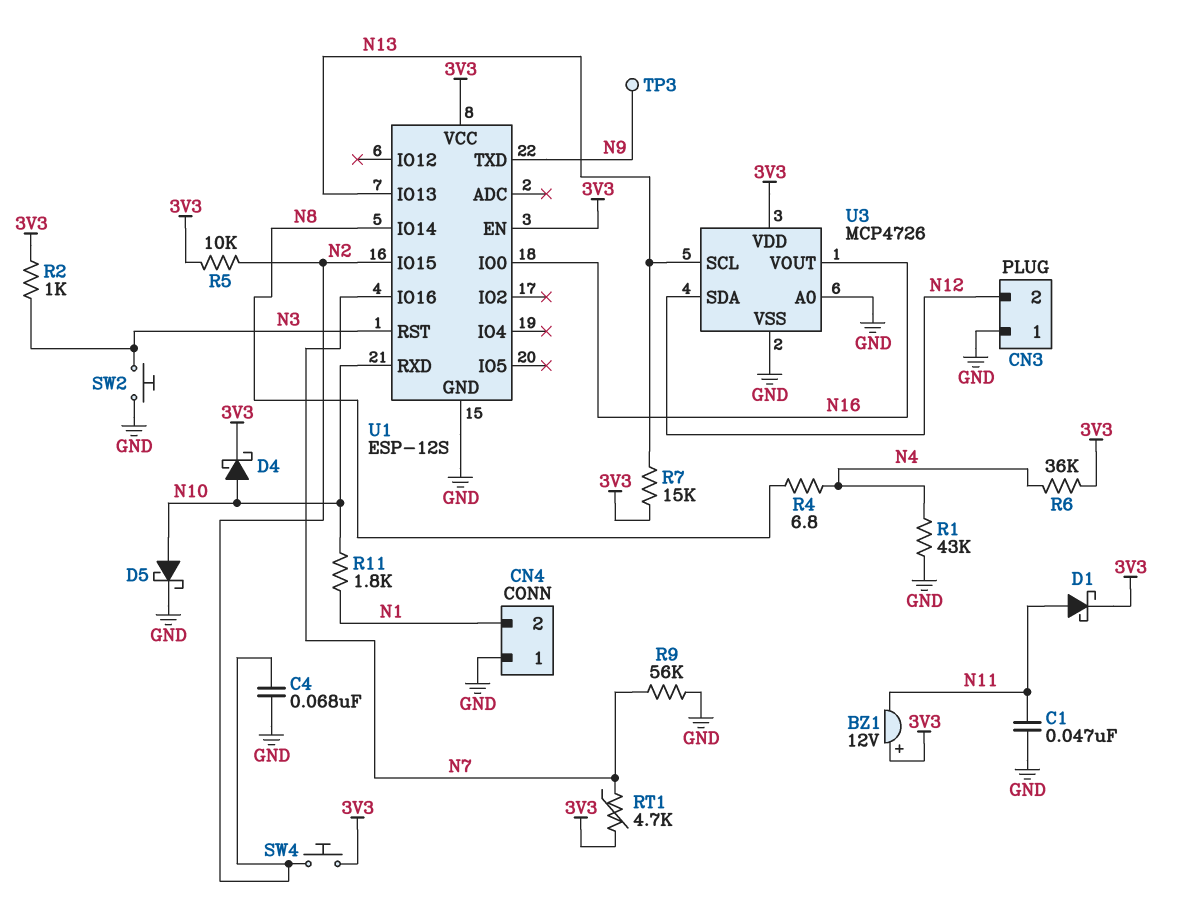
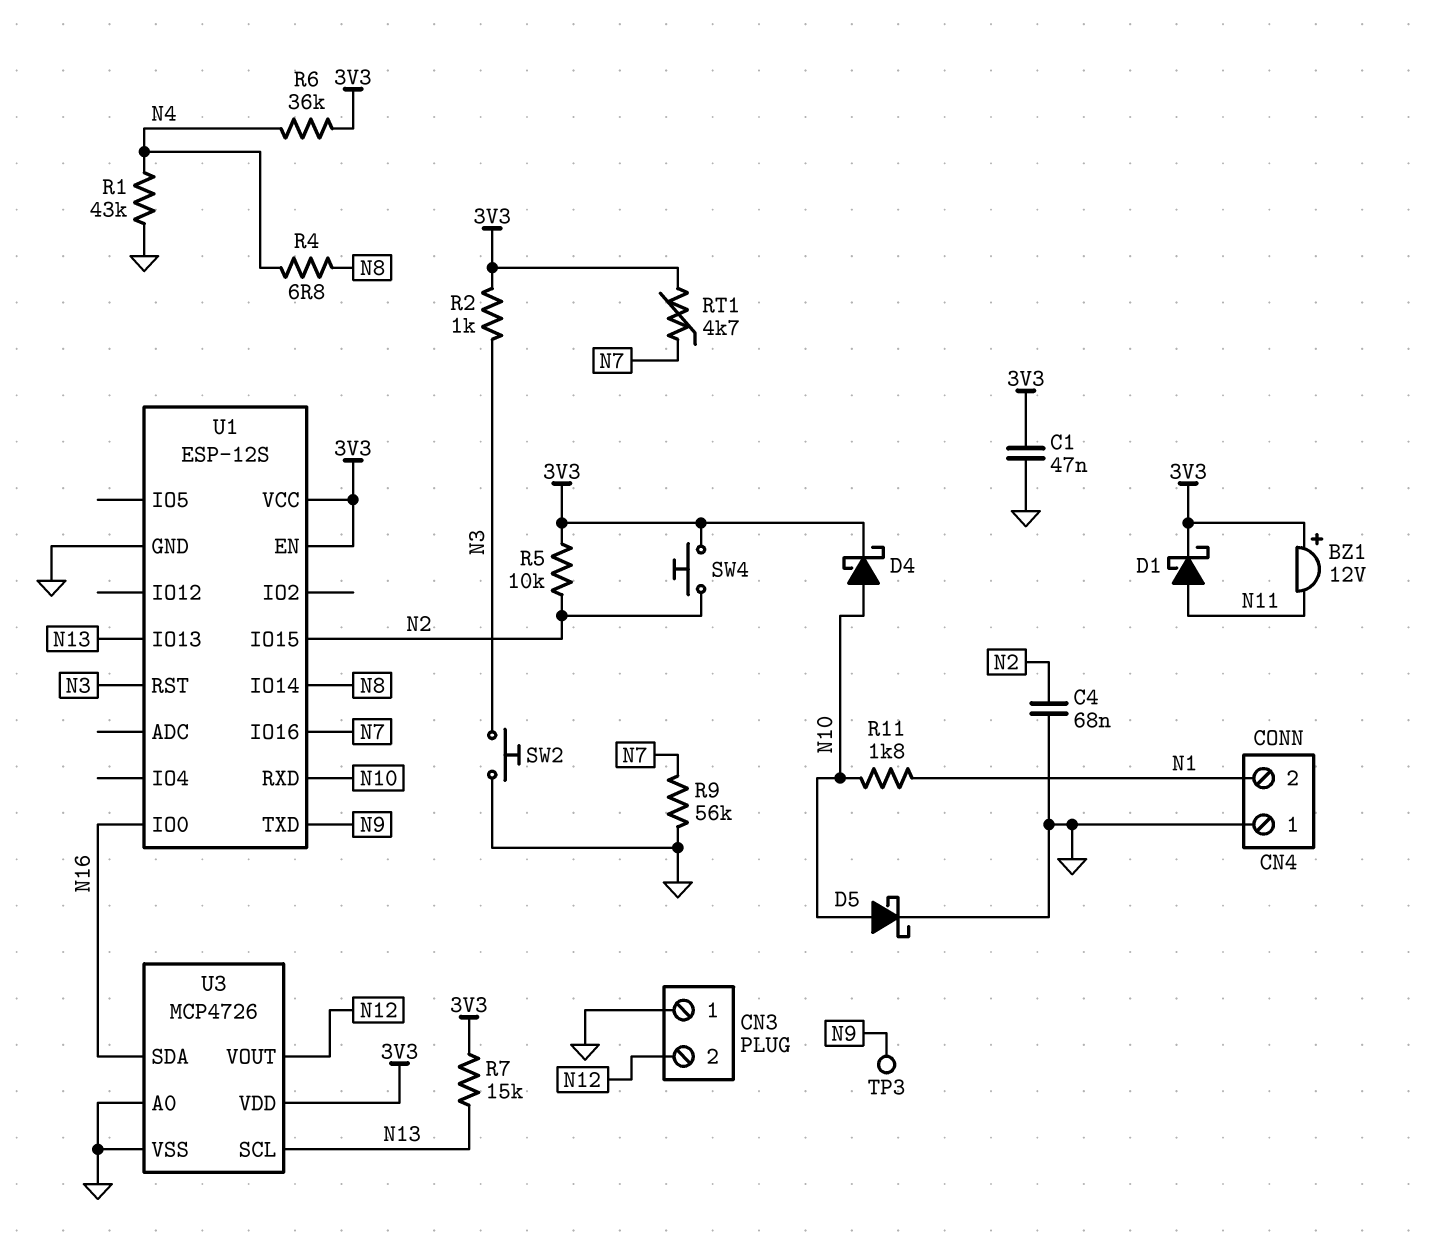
C1: 47nF (GND, N11) -> 47nF (3V3, GND)
U3 pin SDA: N12 -> N16
U3 pin VOUT: N16 -> N12

